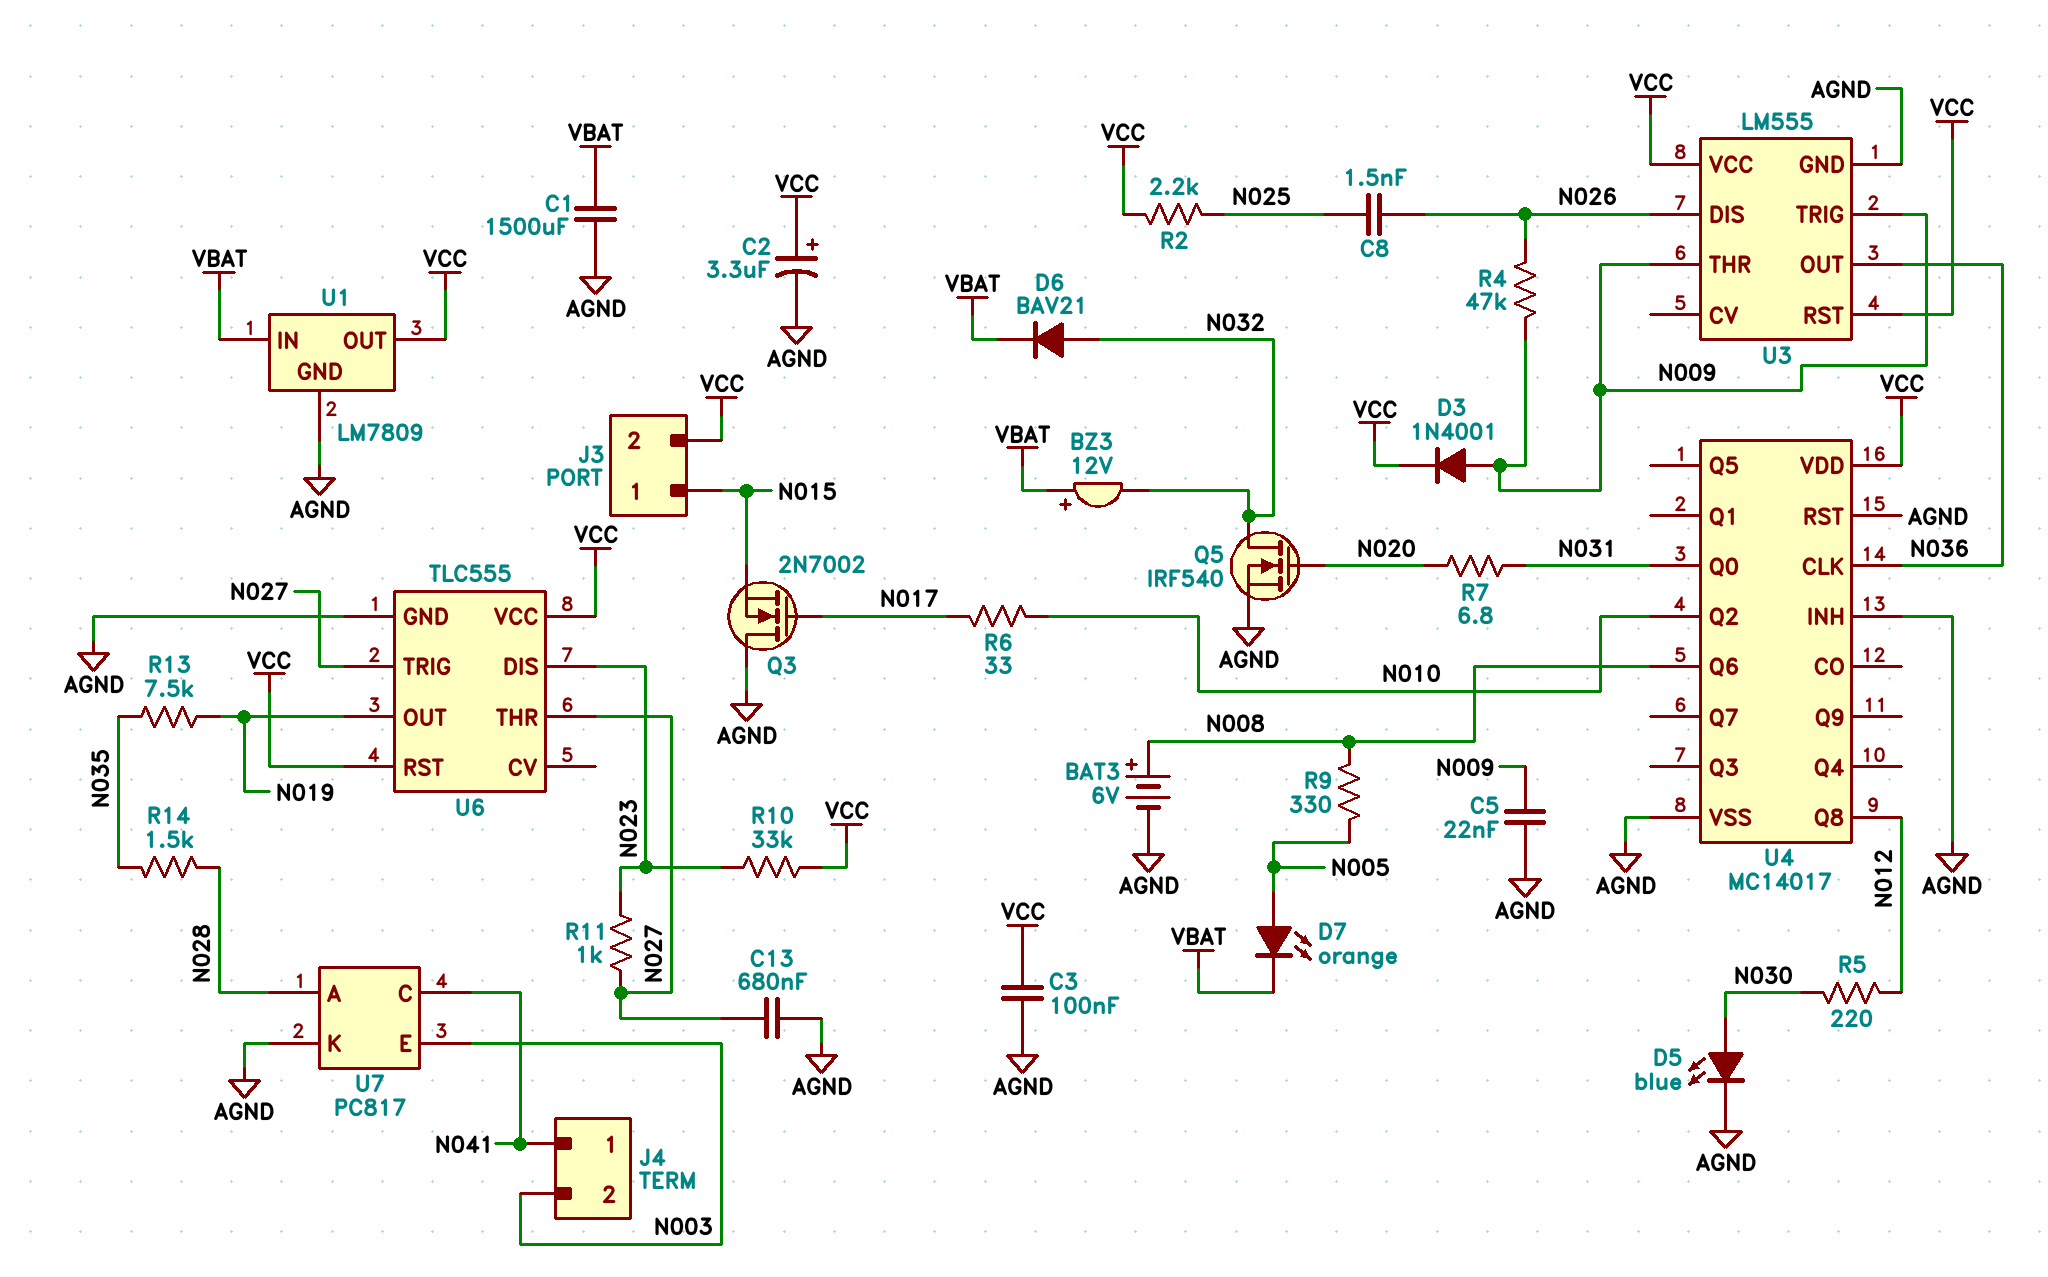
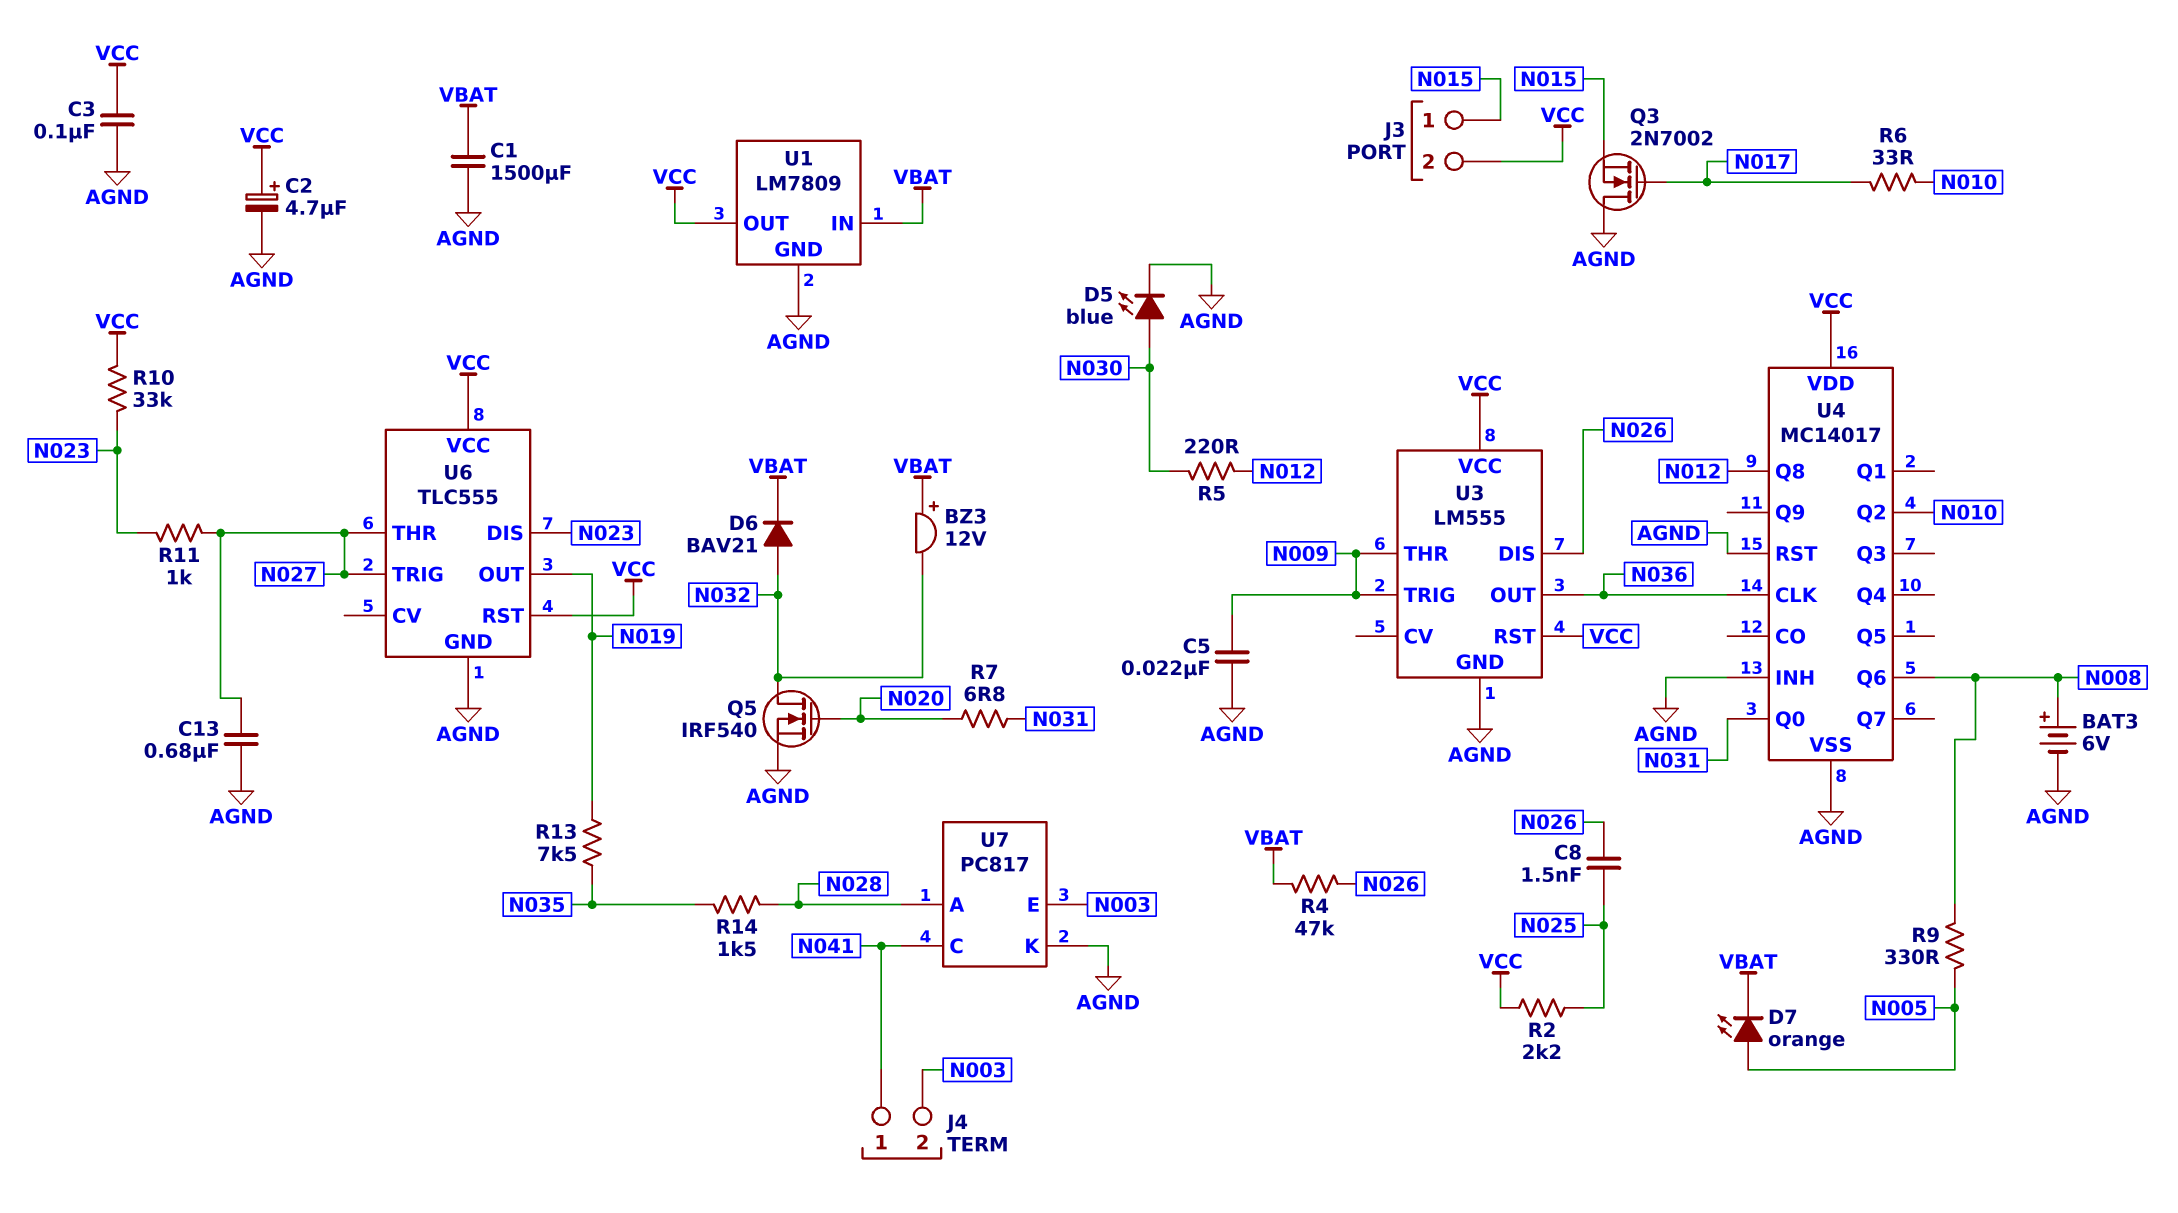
C2: 3.3uF (plus VCC, minus AGND) -> 4.7uF (plus VCC, minus AGND)
D3: diode 1N4001 (A N009, K VCC) -> none
R4: 47k (N009, N026) -> 47k (N026, VBAT)

